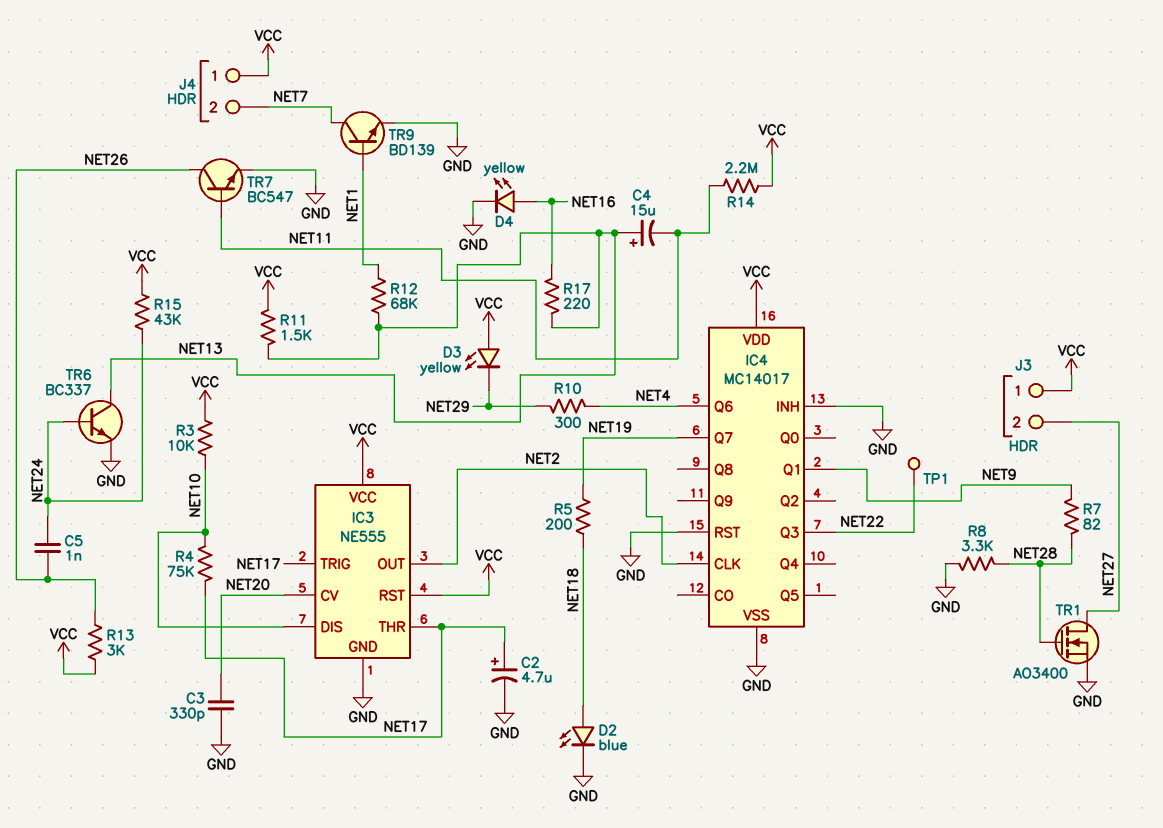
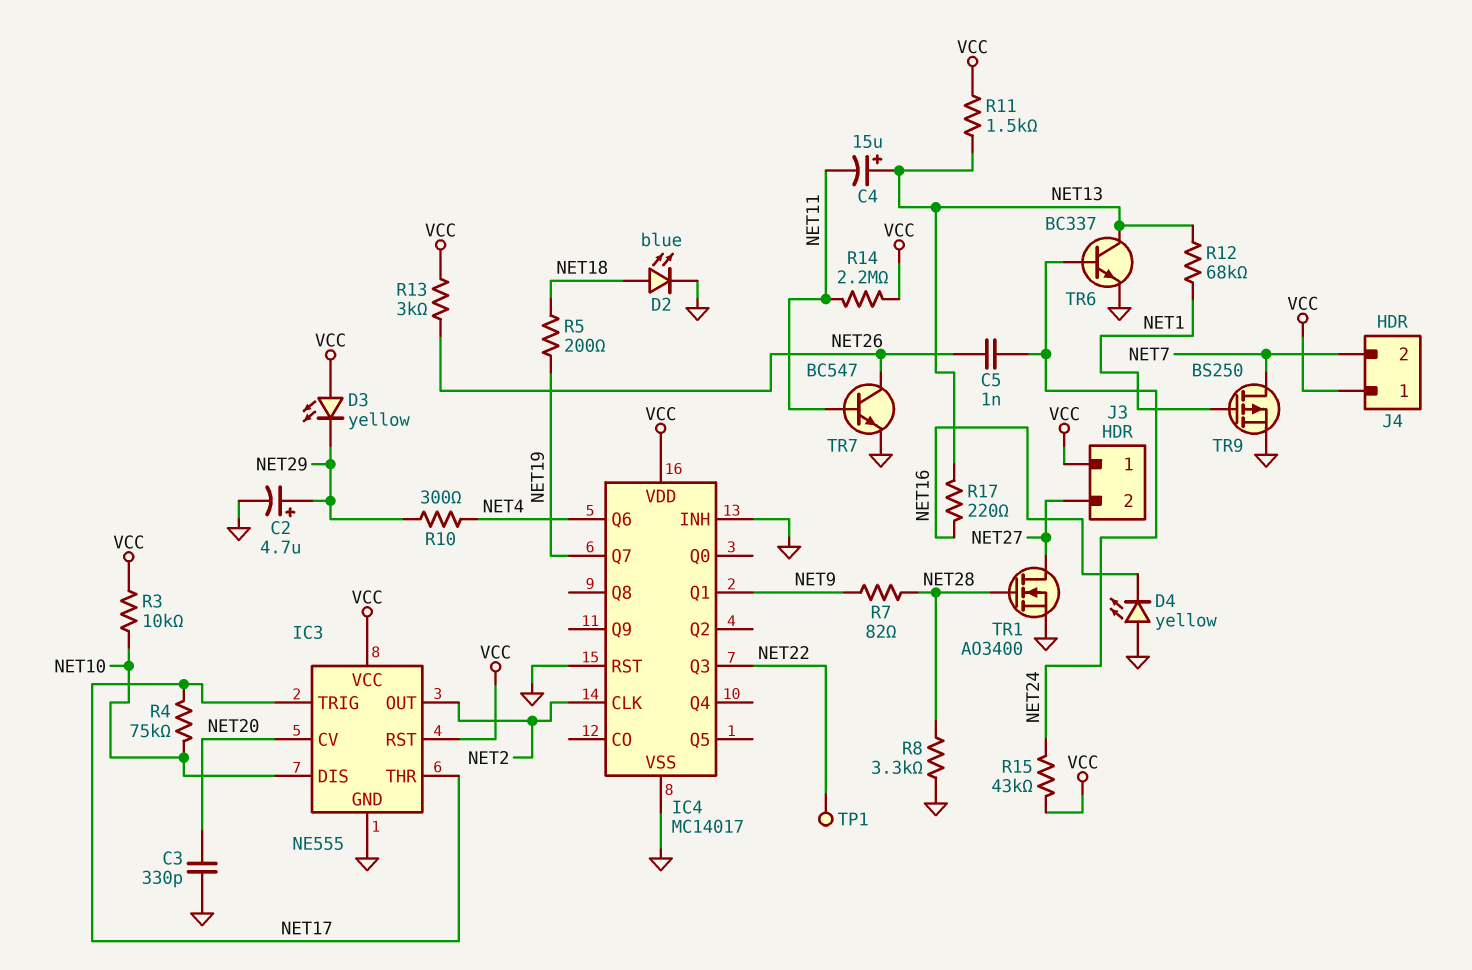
C2: 4.7uF (plus NET17, minus GND) -> 4.7uF (plus NET29, minus GND)
D4: LED yellow (A NET16, K GND) -> LED yellow (A GND, K NET16)
TR9: NPN BD139 (B NET1, C NET7, E GND) -> PMOS BS250 (G NET1, D NET7, S GND)

